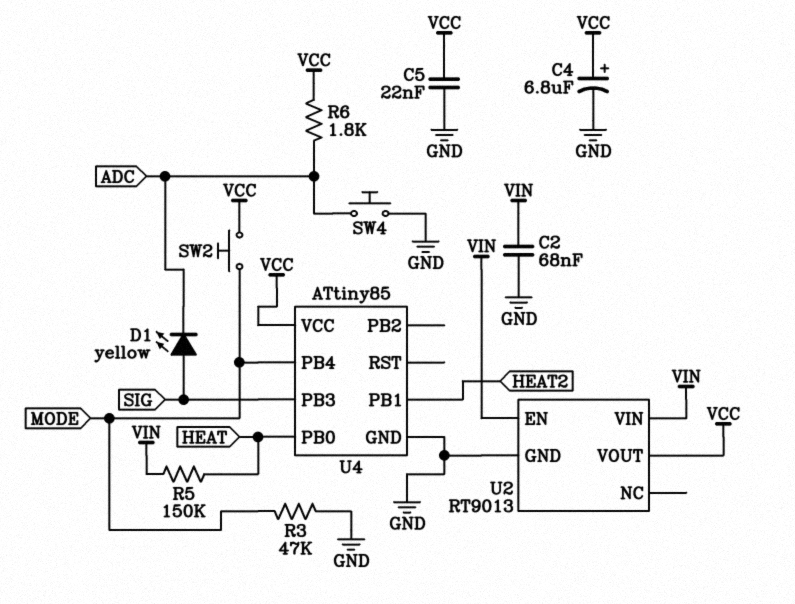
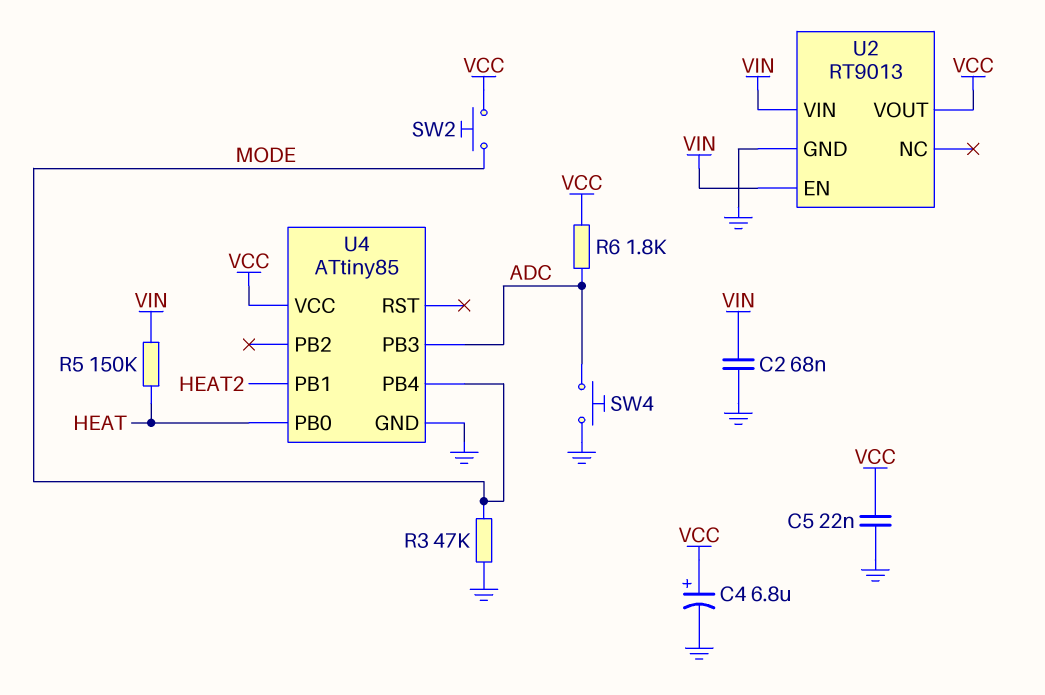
D1: LED yellow (A SIG, K ADC) -> none
U4 pin PB3: SIG -> ADC

